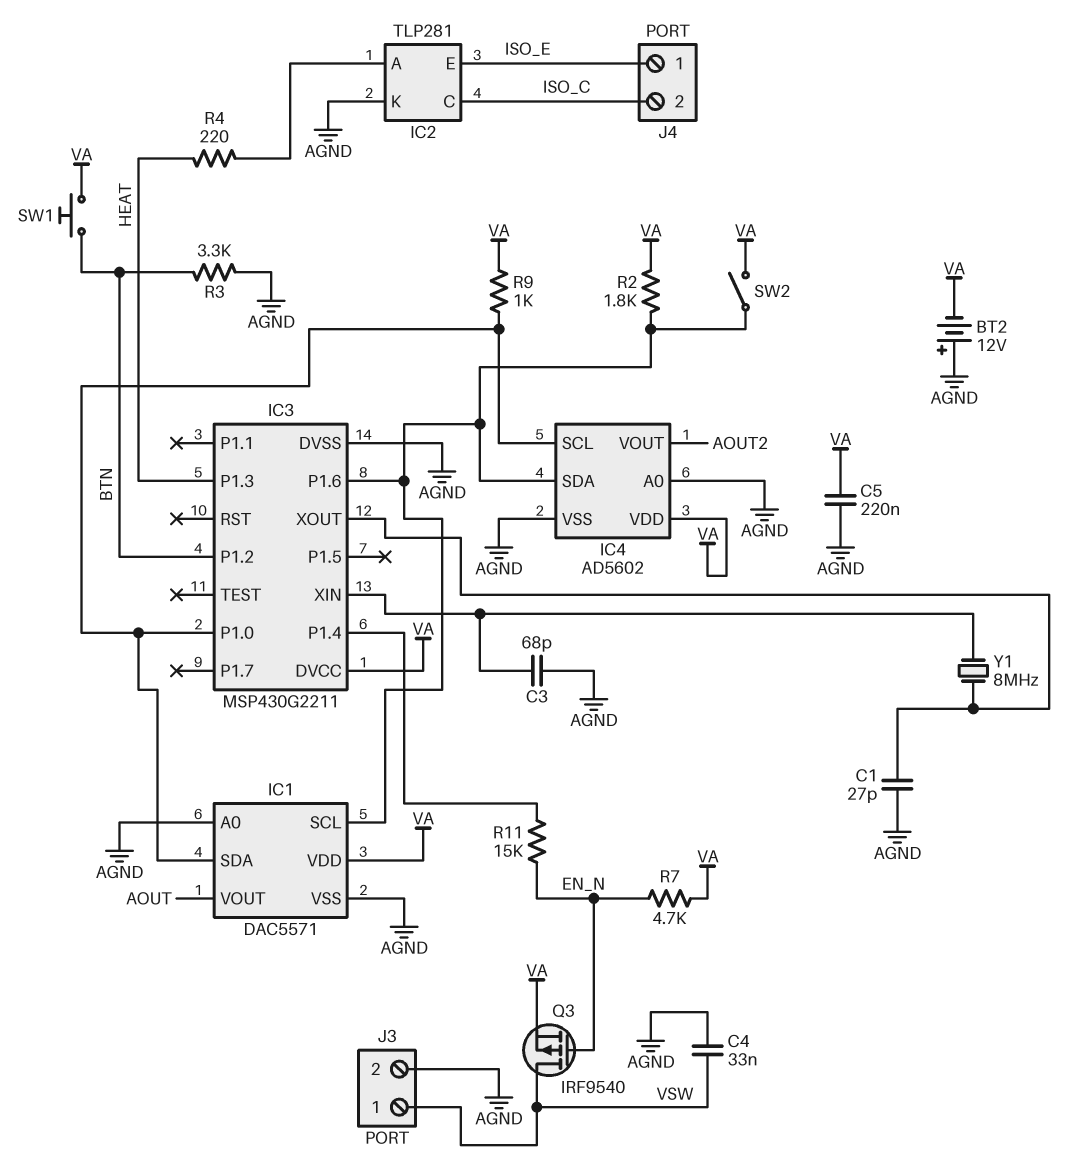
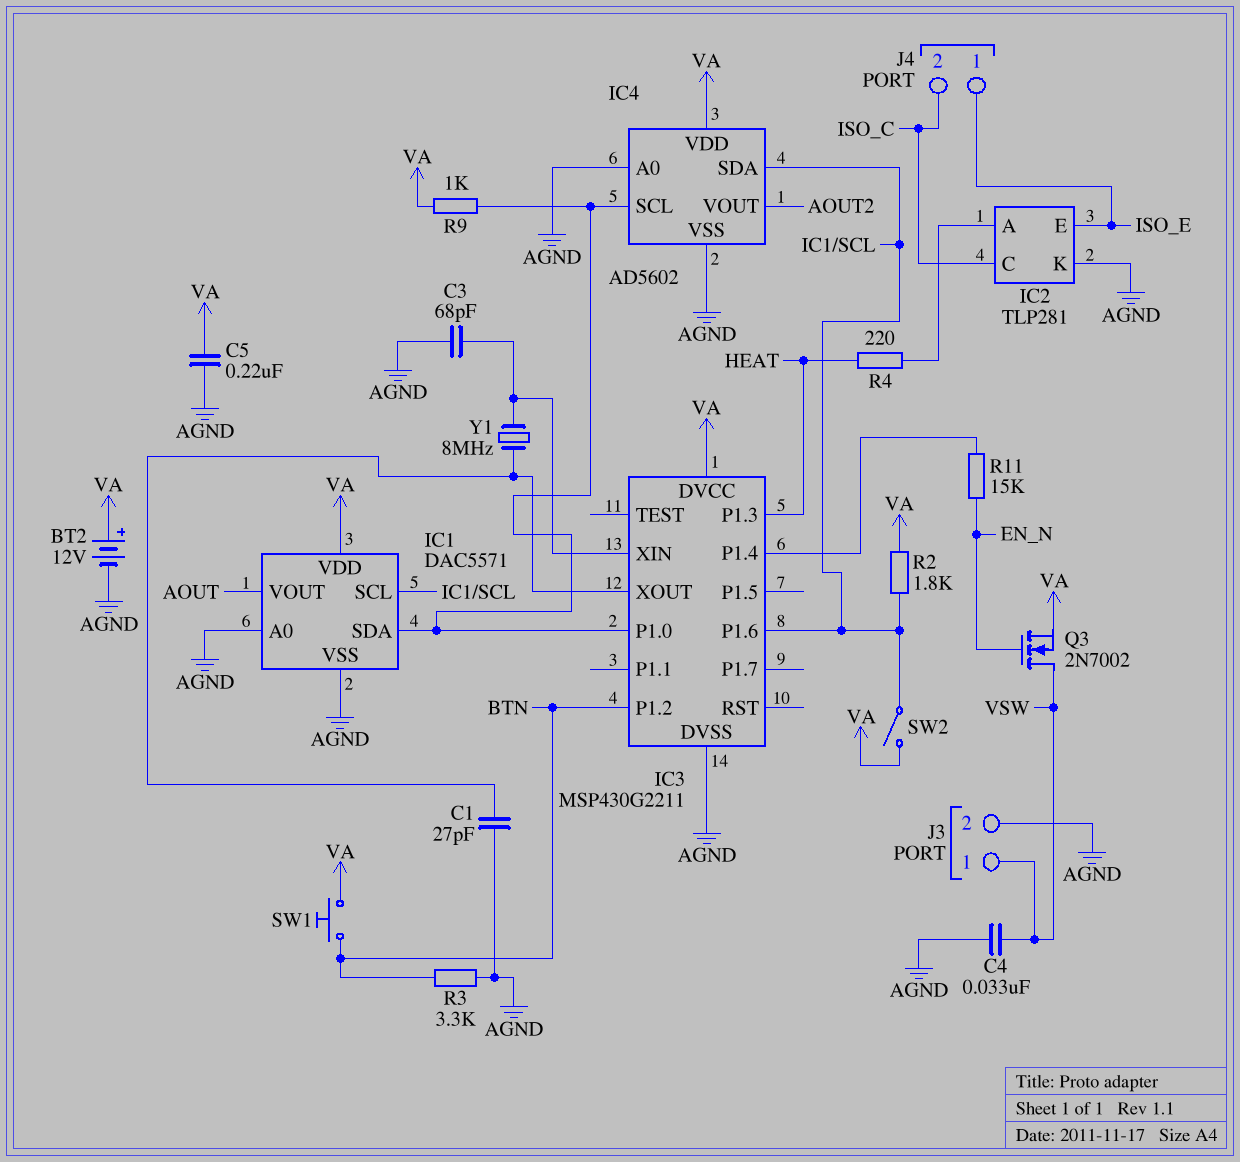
BT2: 12V (plus AGND, minus VA) -> 12V (plus VA, minus AGND)
Q3: PMOS IRF9540 (G EN_N, D VSW, S VA) -> NMOS 2N7002 (G EN_N, D VSW, S VA)
R7: 4.7k (EN_N, VA) -> none

